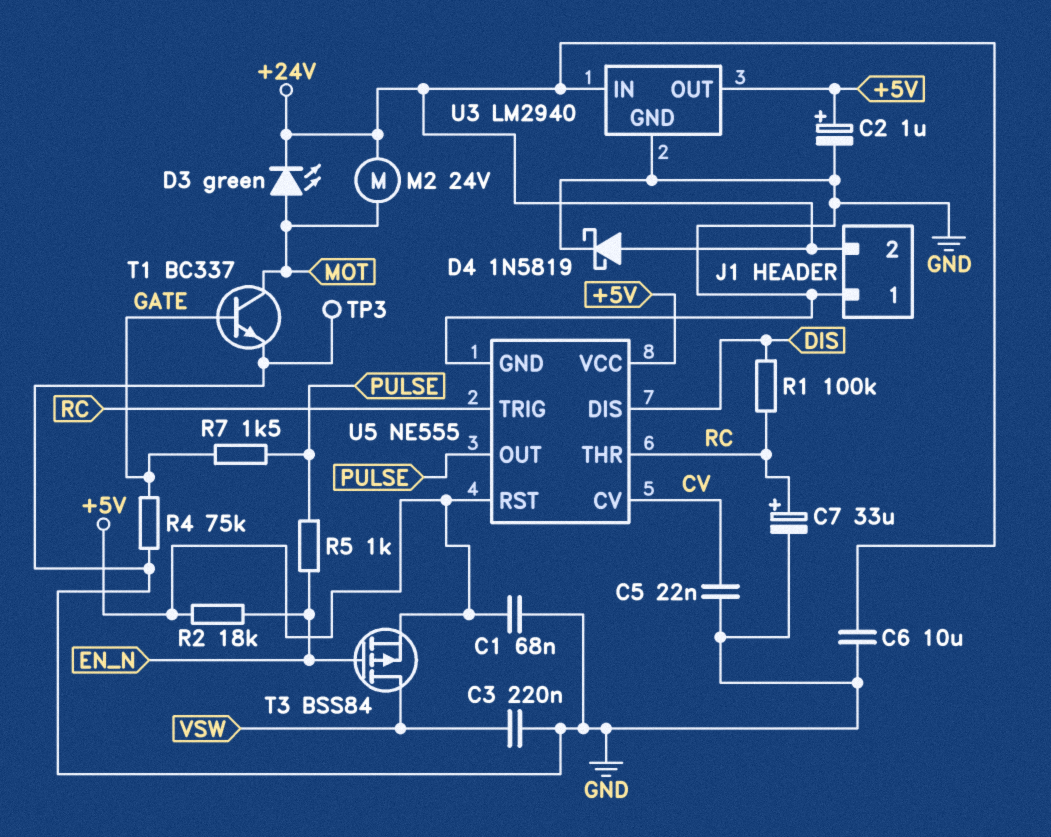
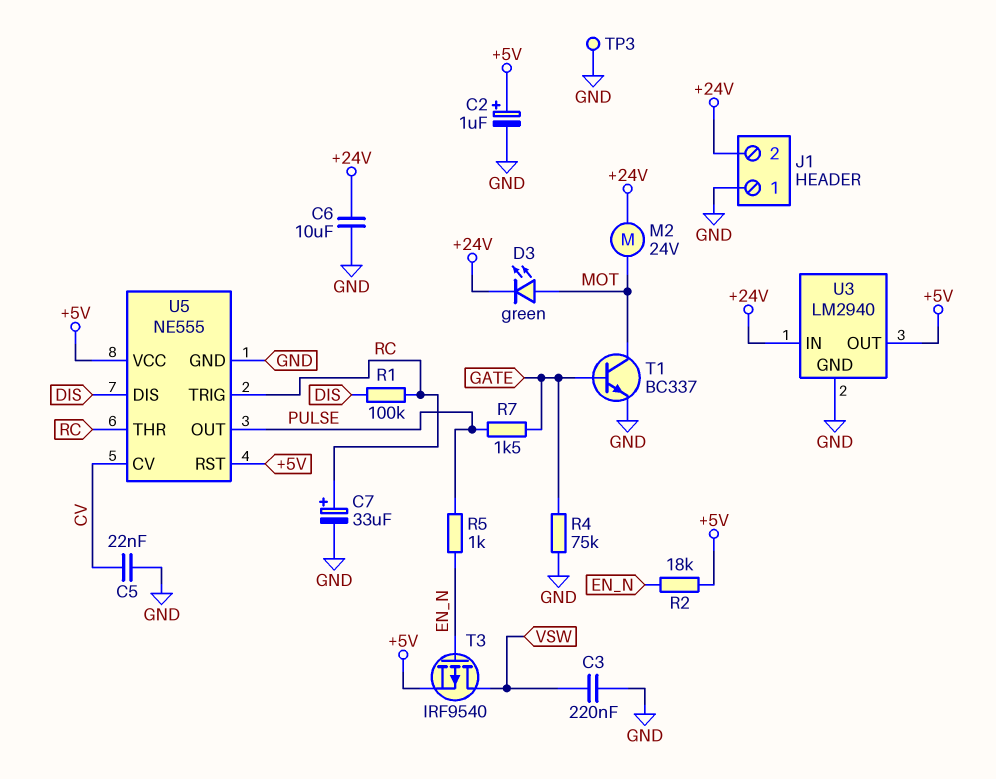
C1: 68nF (+5V, GND) -> none
D4: schottky 1N5819 (A +24V, K GND) -> none
T3: PMOS BSS84 (G EN_N, D VSW, S +5V) -> PMOS IRF9540 (G EN_N, D VSW, S +5V)

